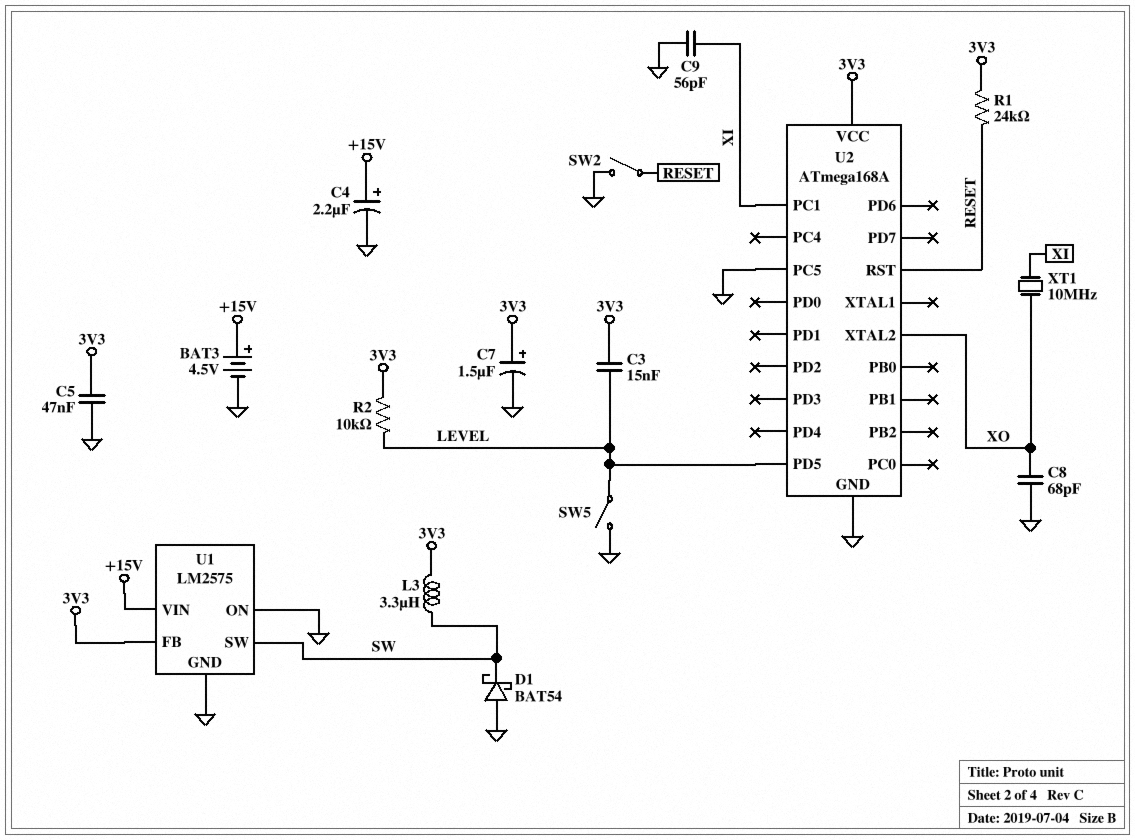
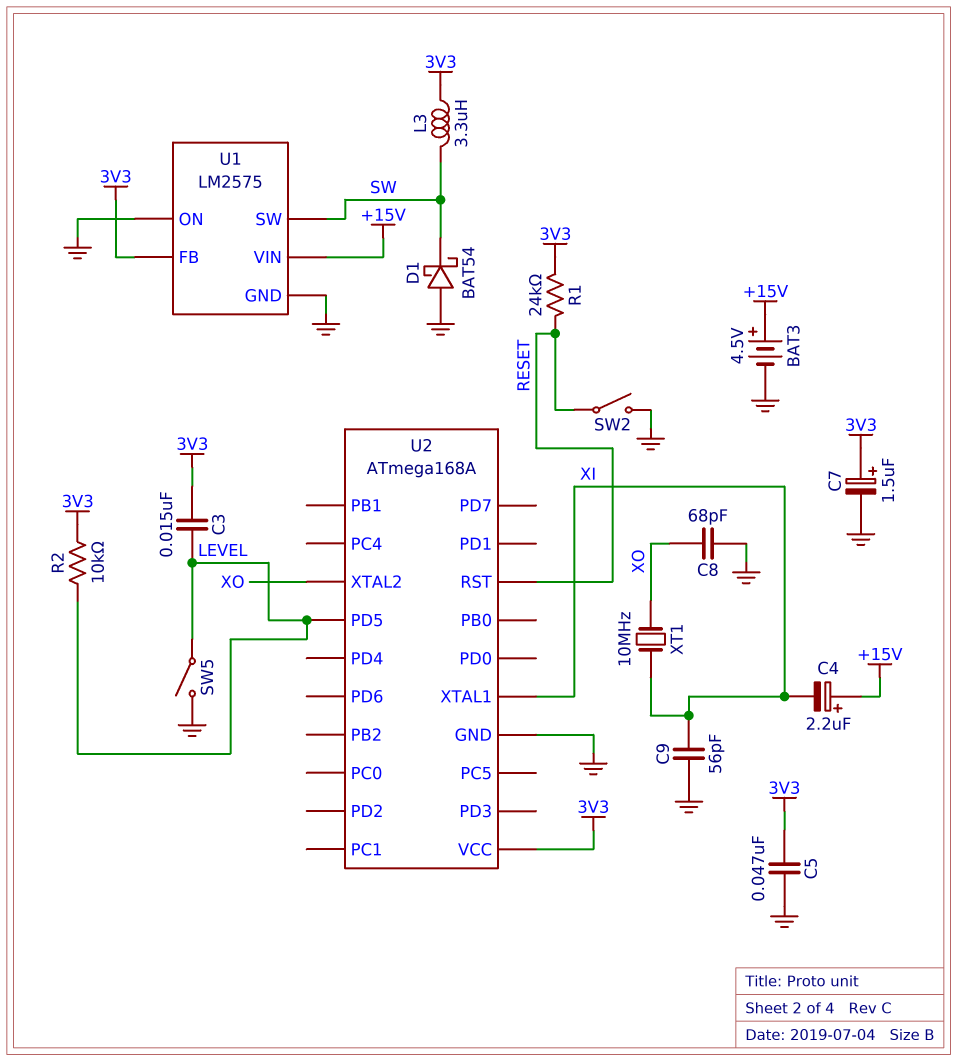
C4: 2.2uF (plus +15V, minus GND) -> 2.2uF (plus +15V, minus XI)
U2 pin PC1: XI -> none
U2 pin PC5: GND -> none
U2 pin XTAL1: none -> XI

